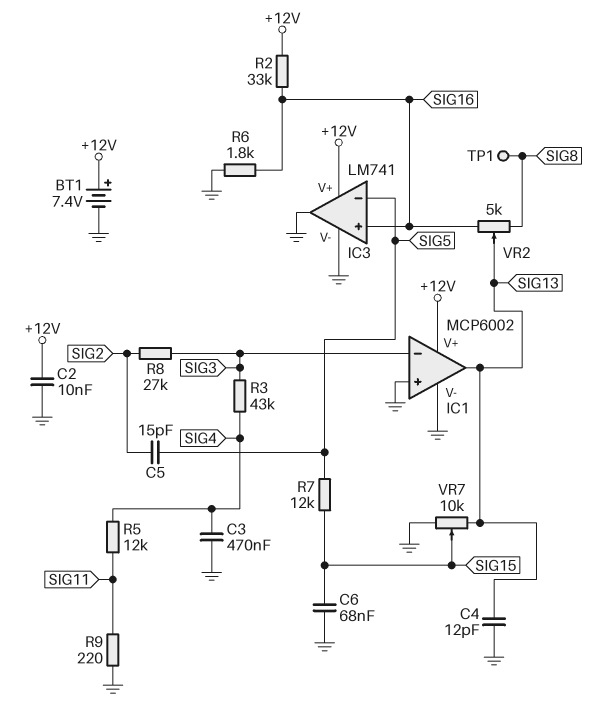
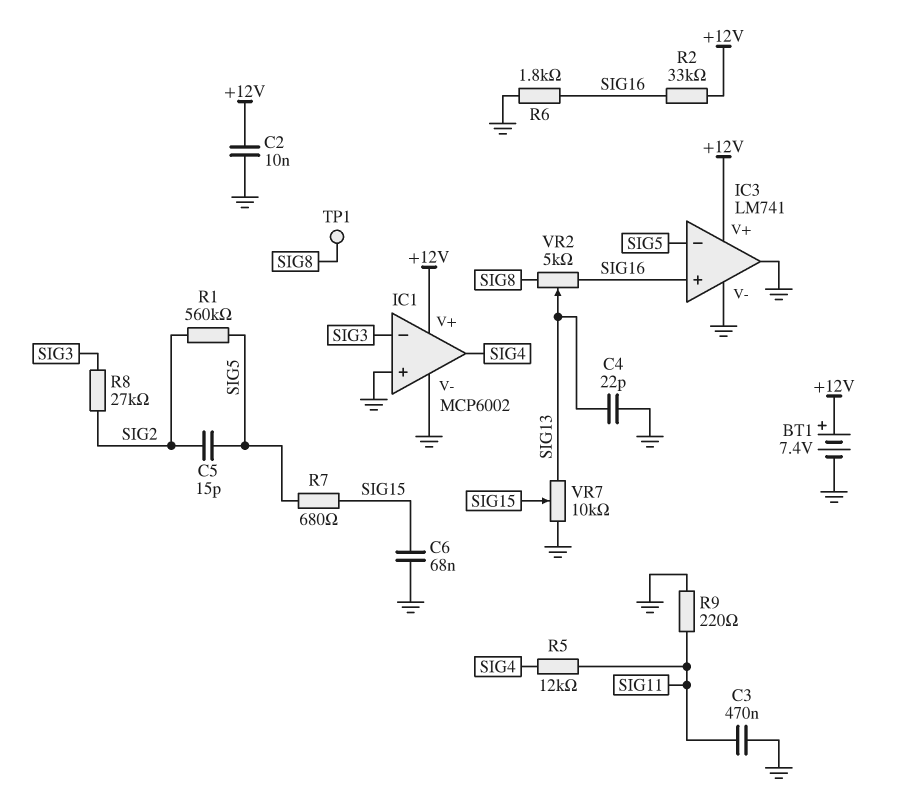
C3: 470nF (GND, SIG4) -> 470nF (GND, SIG11)
C4: 12pF (GND, SIG13) -> 22pF (GND, SIG13)
IC1 pin out: SIG13 -> SIG4
R1: none -> 560k (SIG2, SIG5)
R3: 43k (SIG3, SIG4) -> none
R7: 12k (SIG5, SIG15) -> 680 (SIG5, SIG15)

